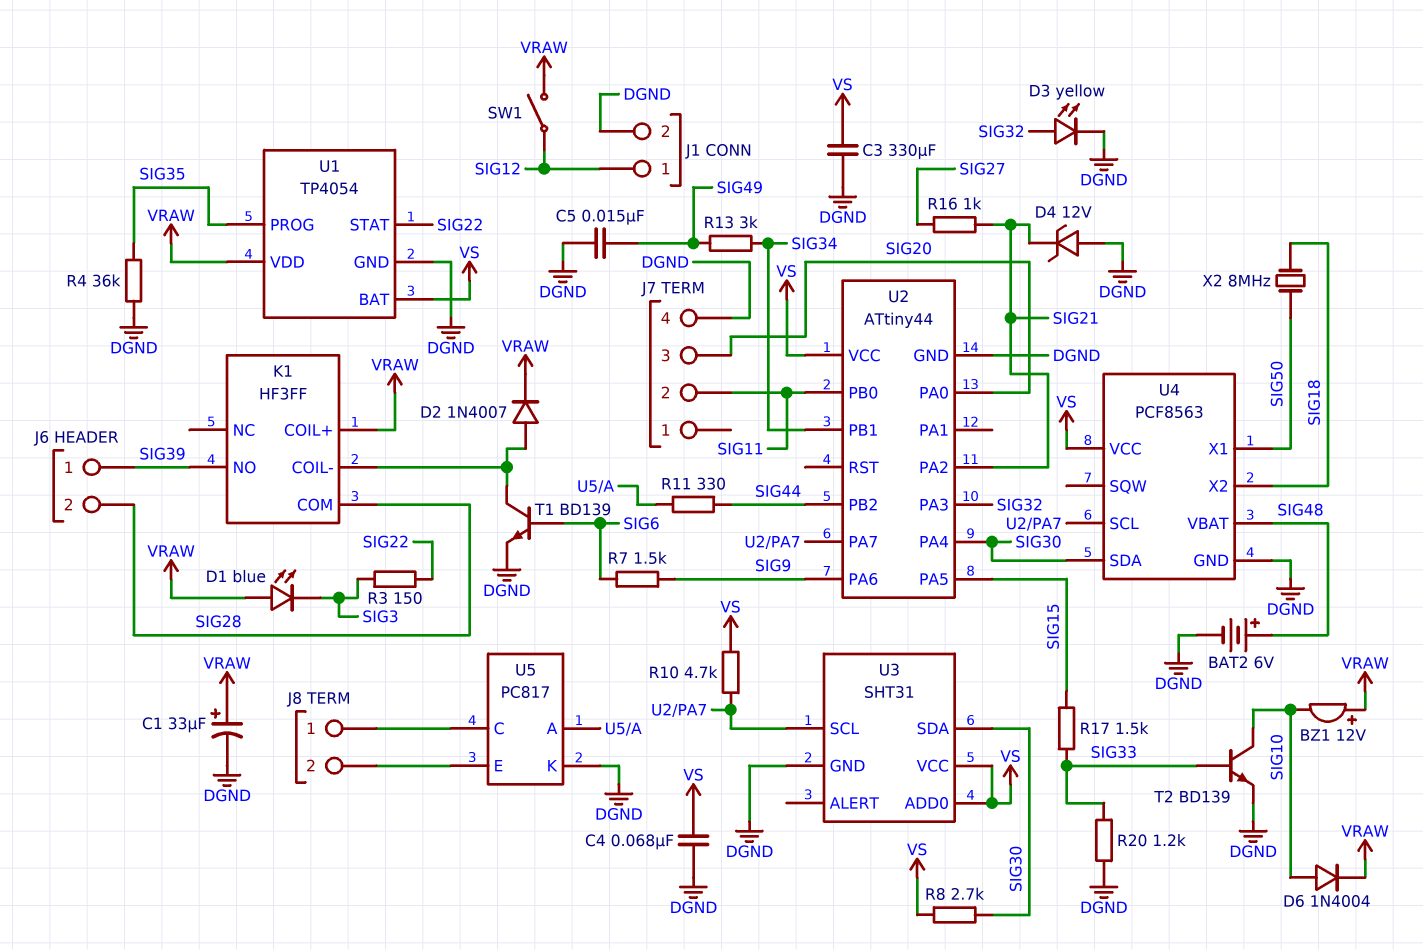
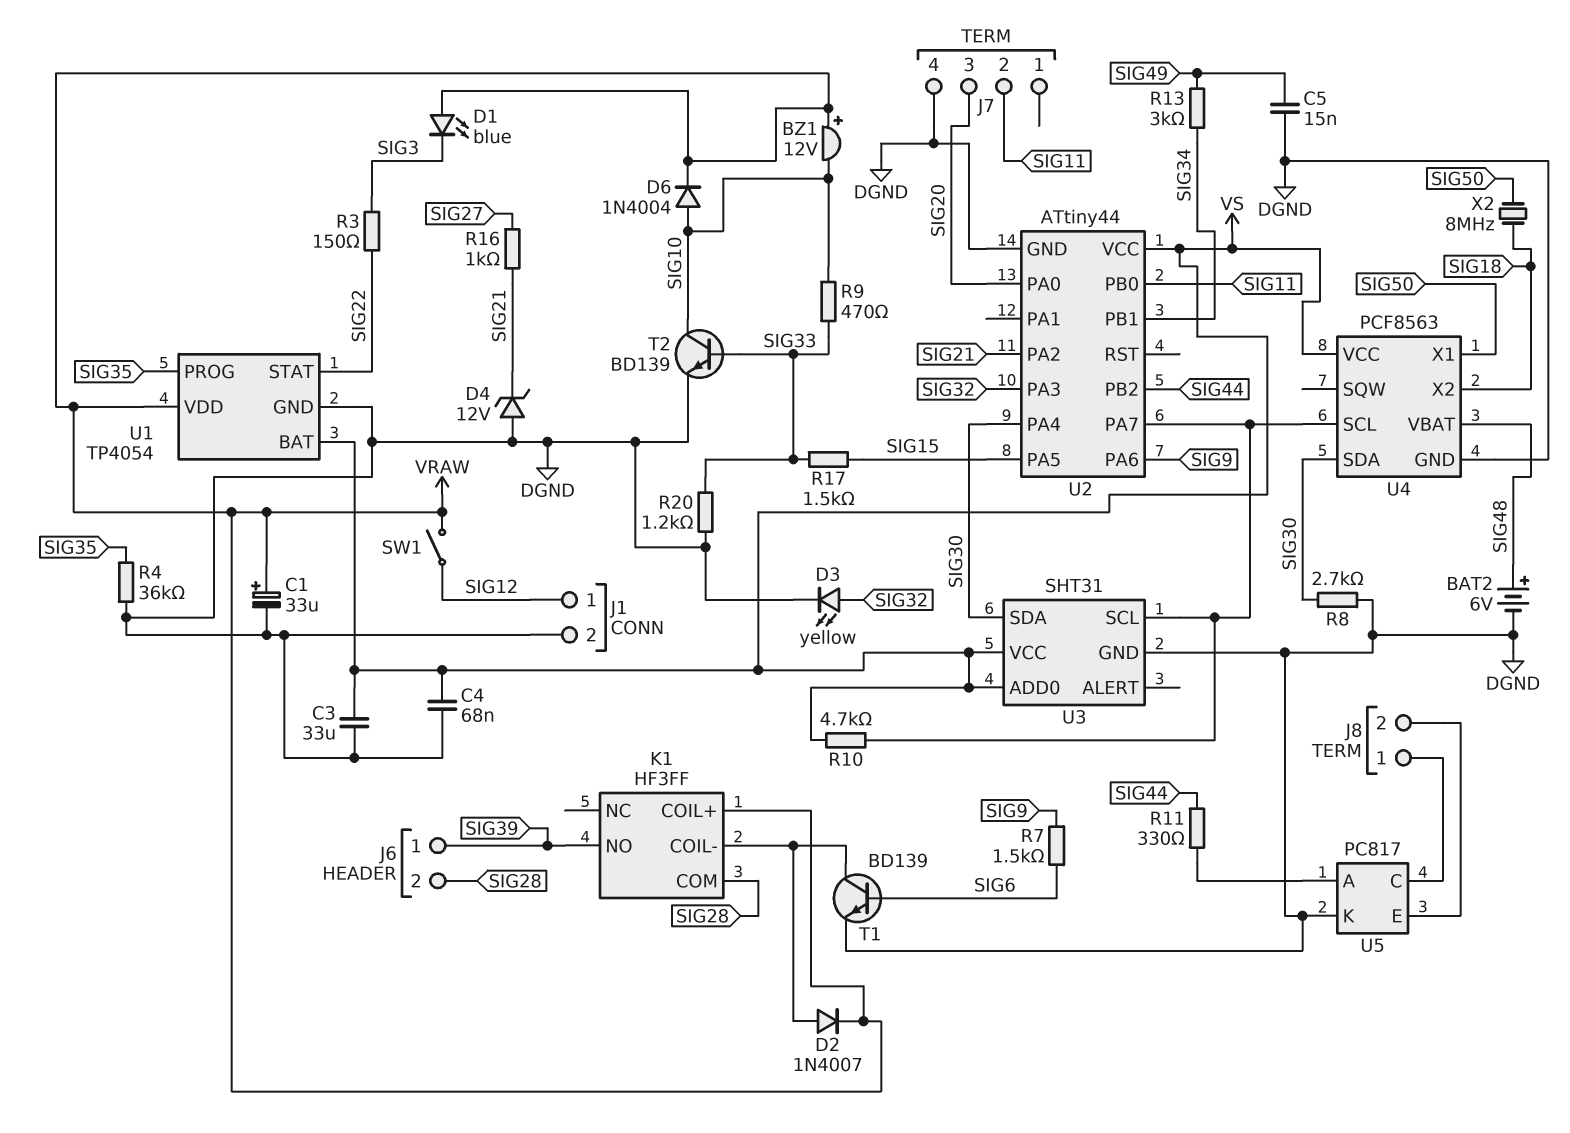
C3: 330uF (DGND, VS) -> 33uF (DGND, VS)
R8: 2.7k (SIG30, VS) -> 2.7k (DGND, SIG30)
R9: none -> 470 (SIG10, SIG33)

